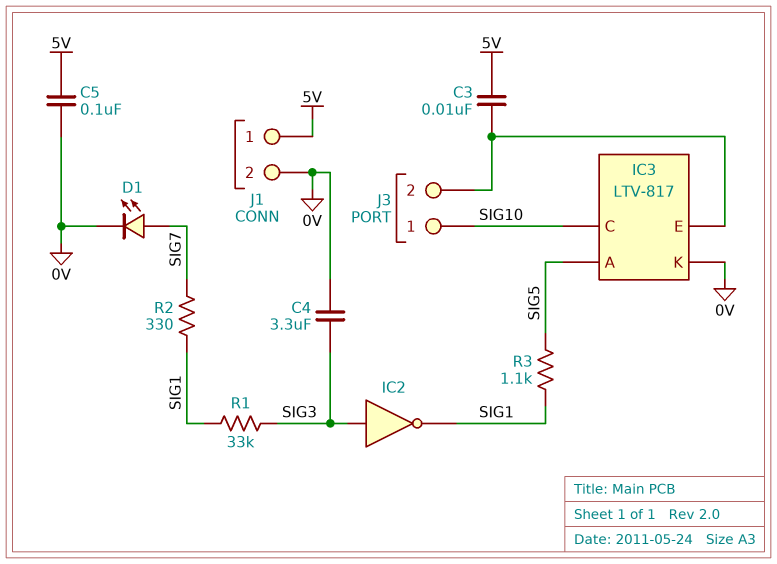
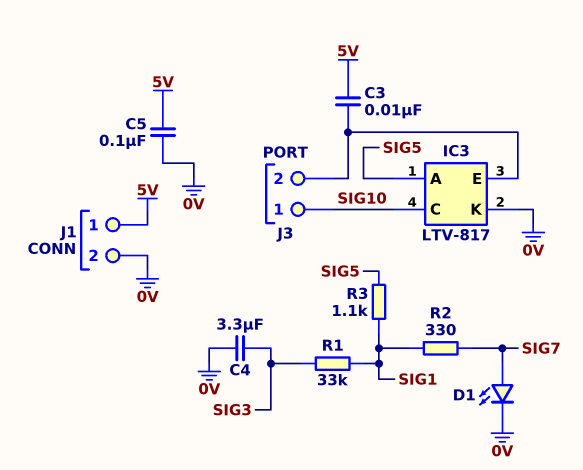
IC2: NOT (in SIG3, out SIG1) -> none

